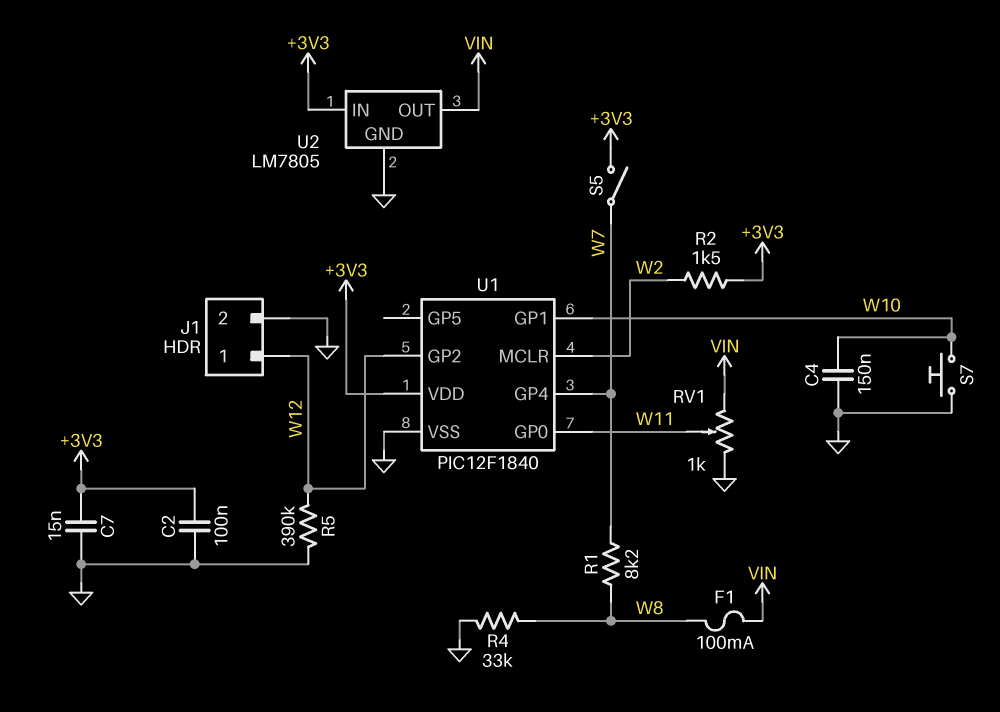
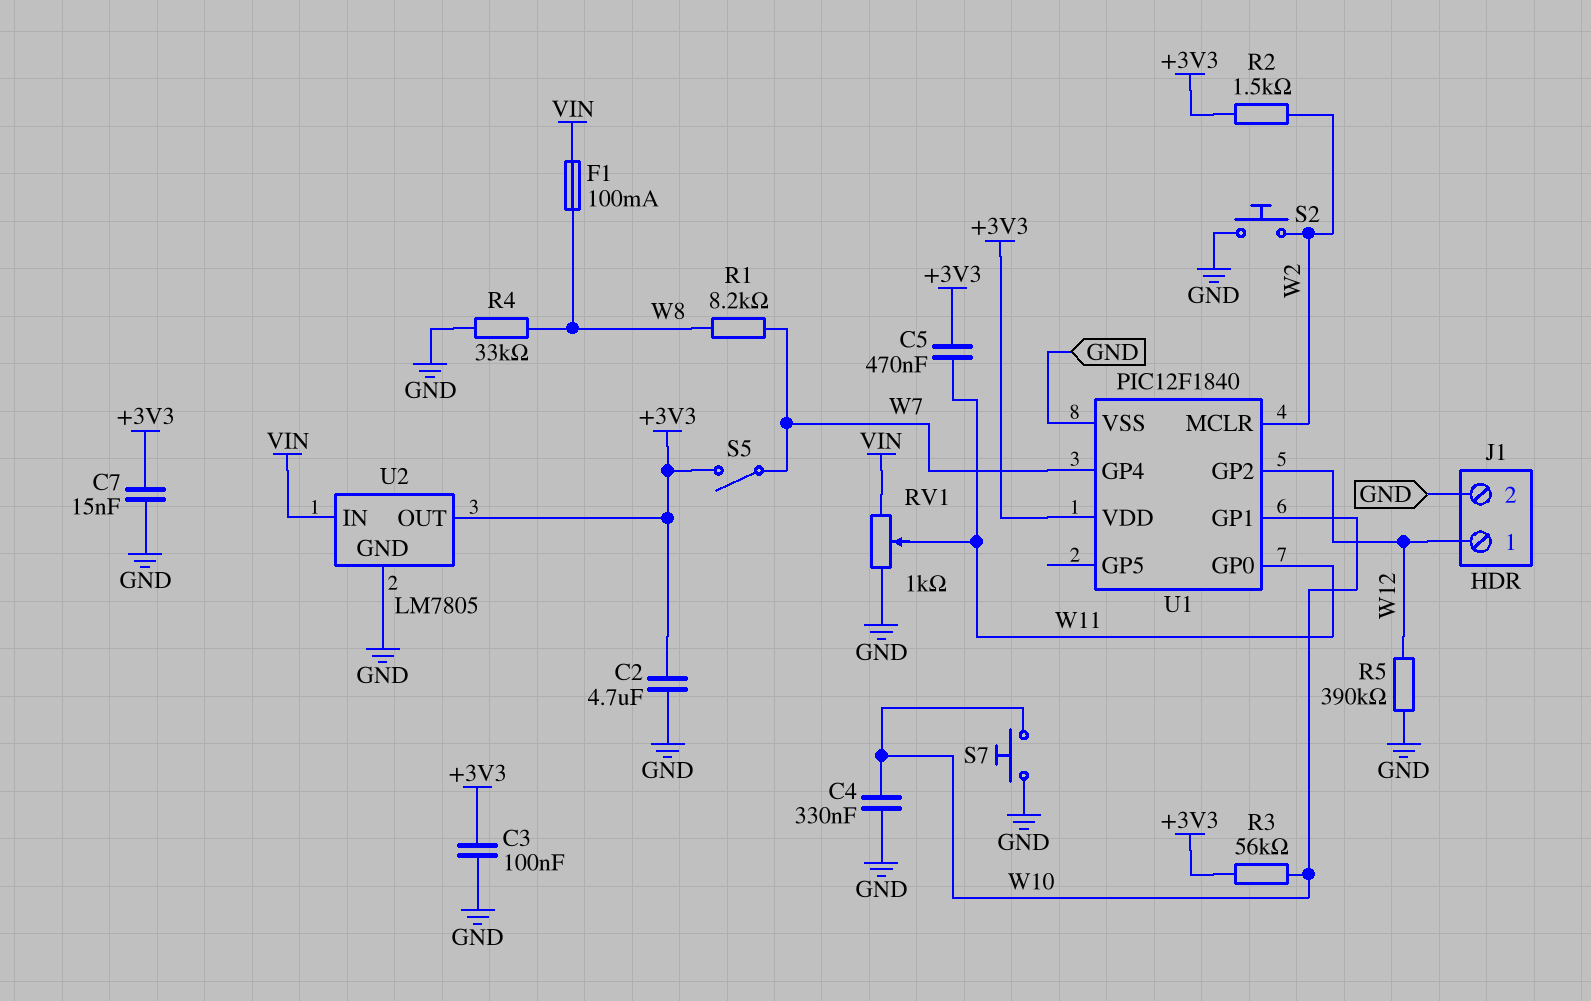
C2: 100nF (+3V3, GND) -> 4.7uF (+3V3, GND)
C3: none -> 100nF (+3V3, GND)
C4: 150nF (GND, W10) -> 330nF (GND, W10)
C5: none -> 470nF (+3V3, W11)
R3: none -> 56k (+3V3, W10)
S2: none -> button (GND, W2)
U2 pin IN: +3V3 -> VIN
U2 pin OUT: VIN -> +3V3

